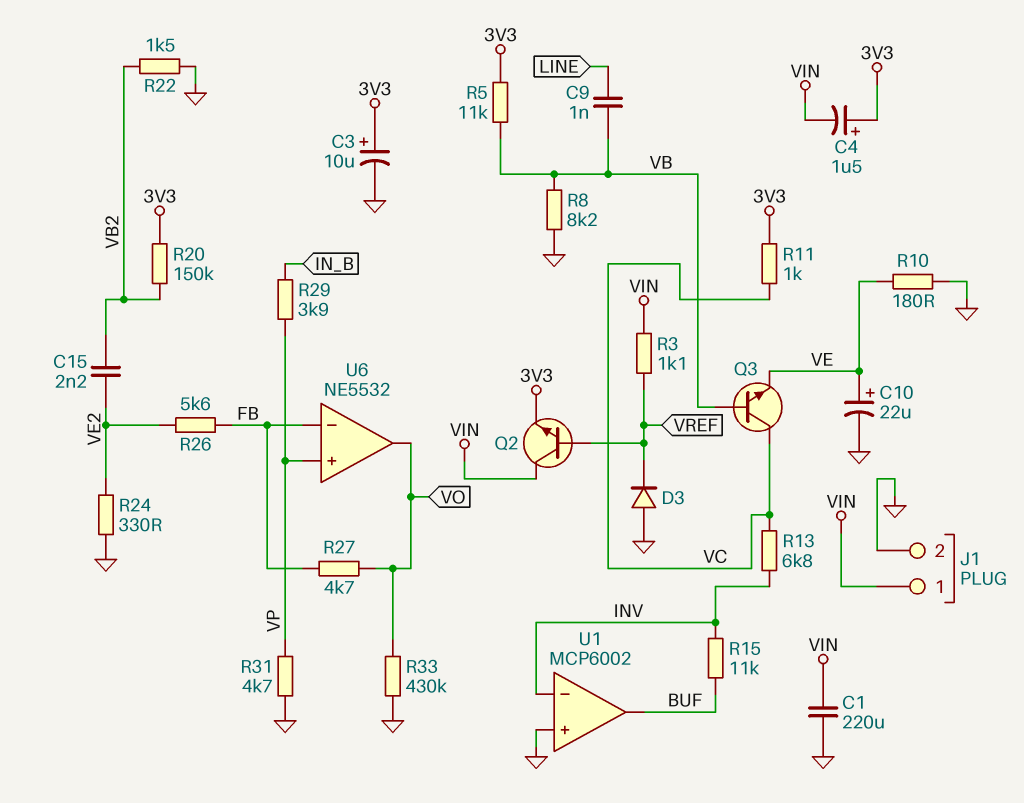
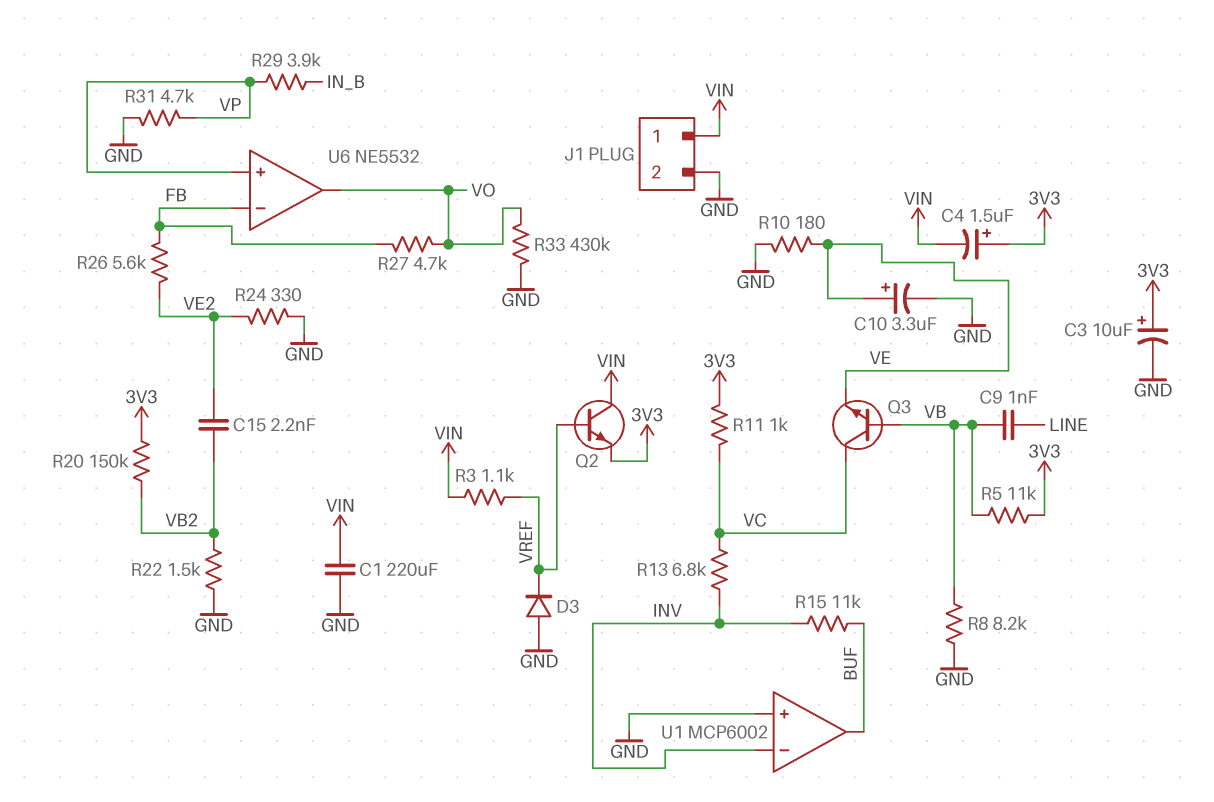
C10: 22uF (plus VE, minus GND) -> 3.3uF (plus VE, minus GND)

